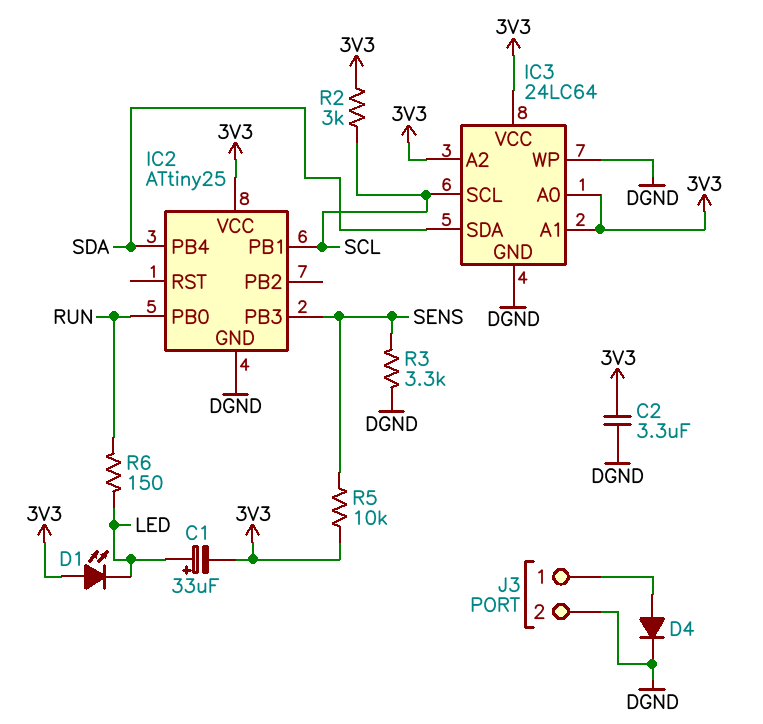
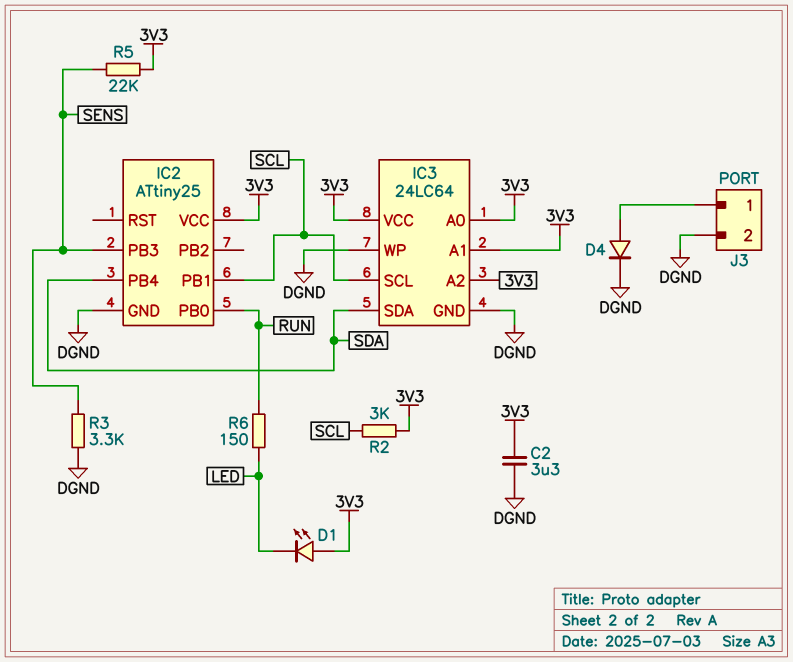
C1: 33uF (plus LED, minus 3V3) -> none
R5: 10k (3V3, SENS) -> 22k (3V3, SENS)

